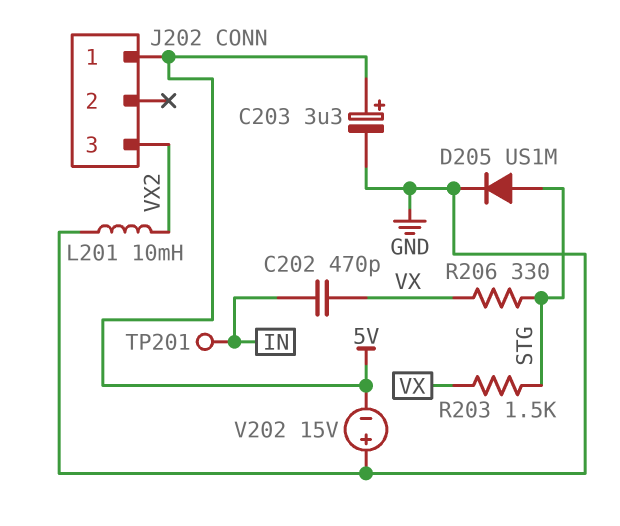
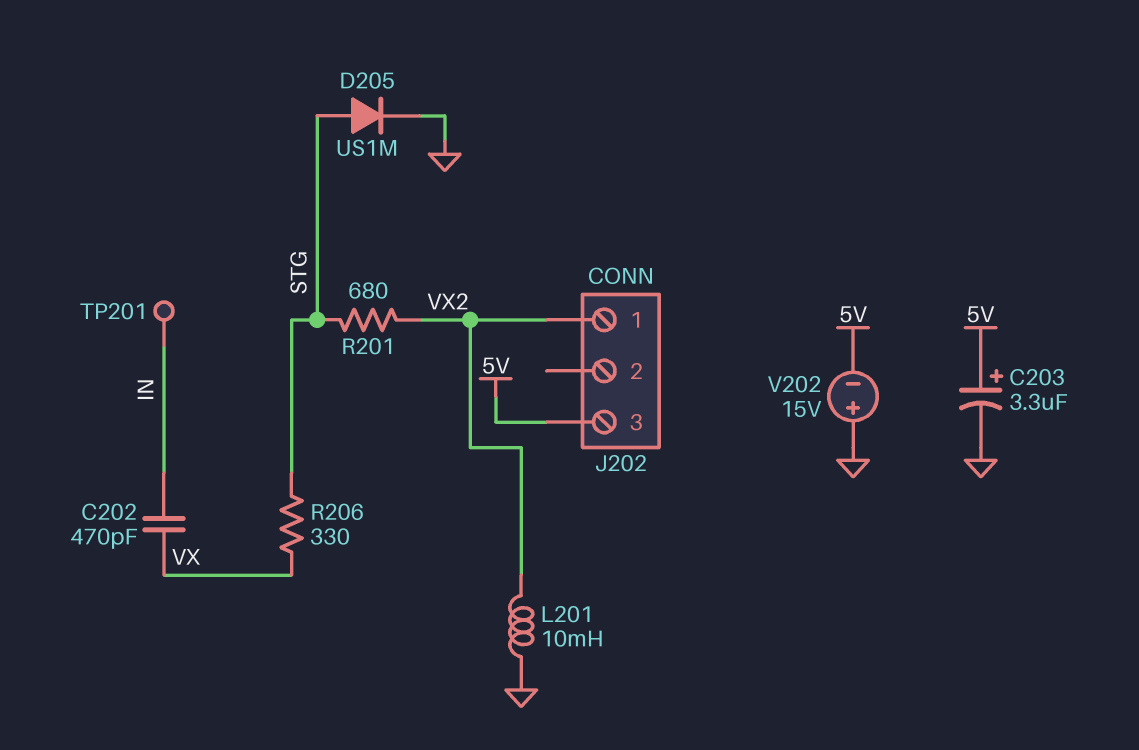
J202 pin 1: 5V -> VX2
J202 pin 3: VX2 -> 5V
R201: none -> 680 (STG, VX2)
R203: 1.5k (STG, VX) -> none

